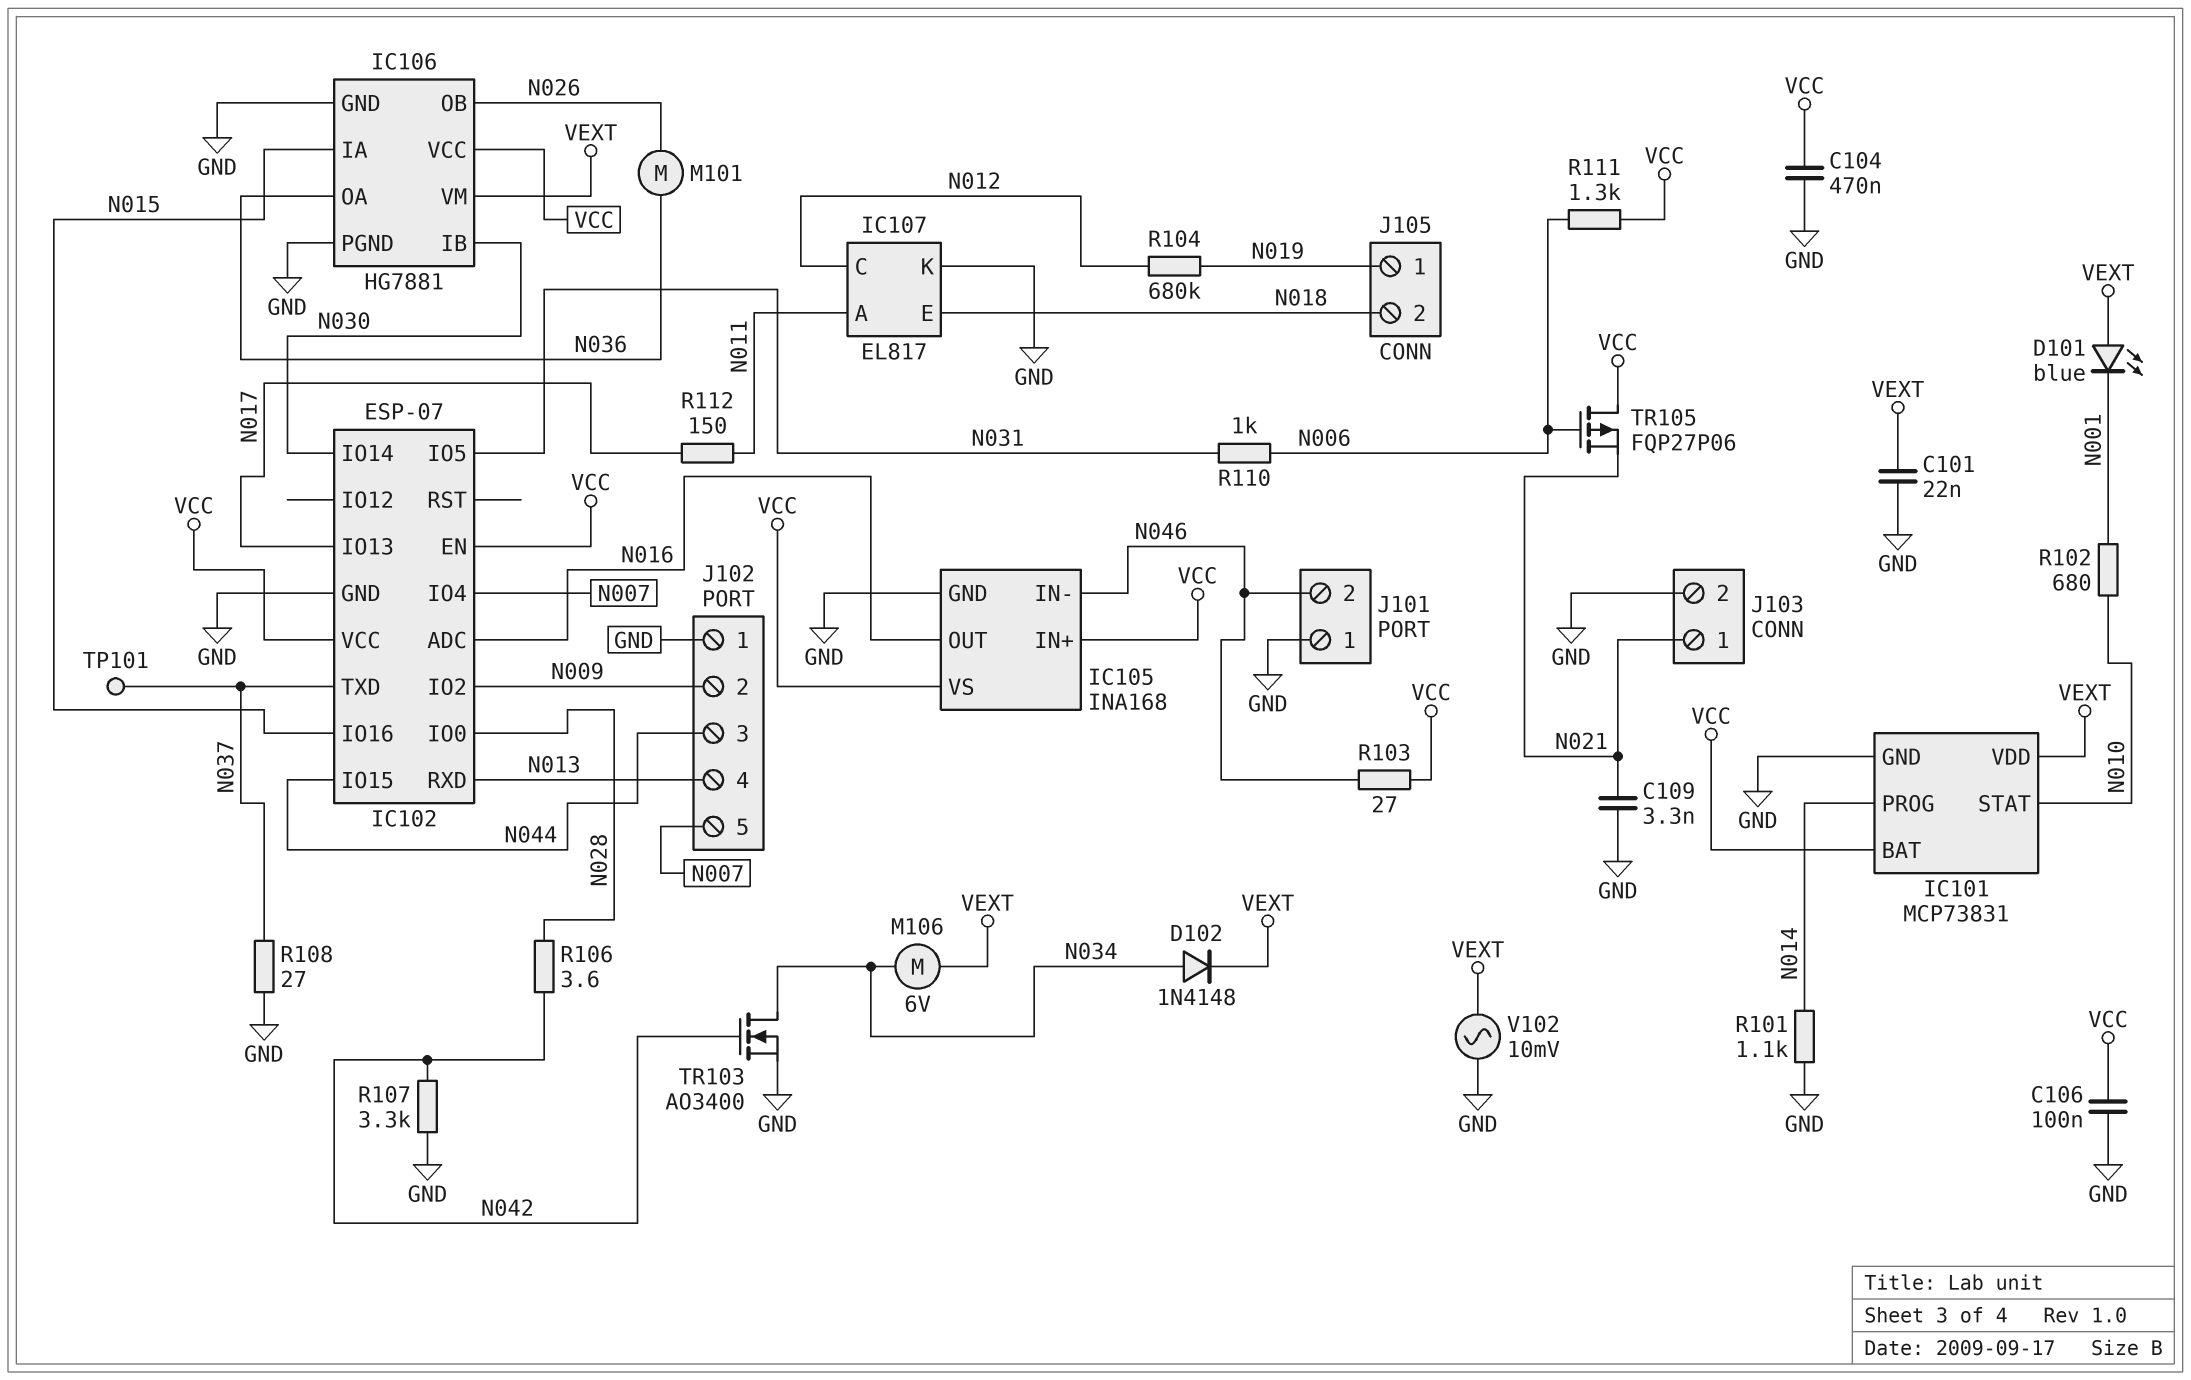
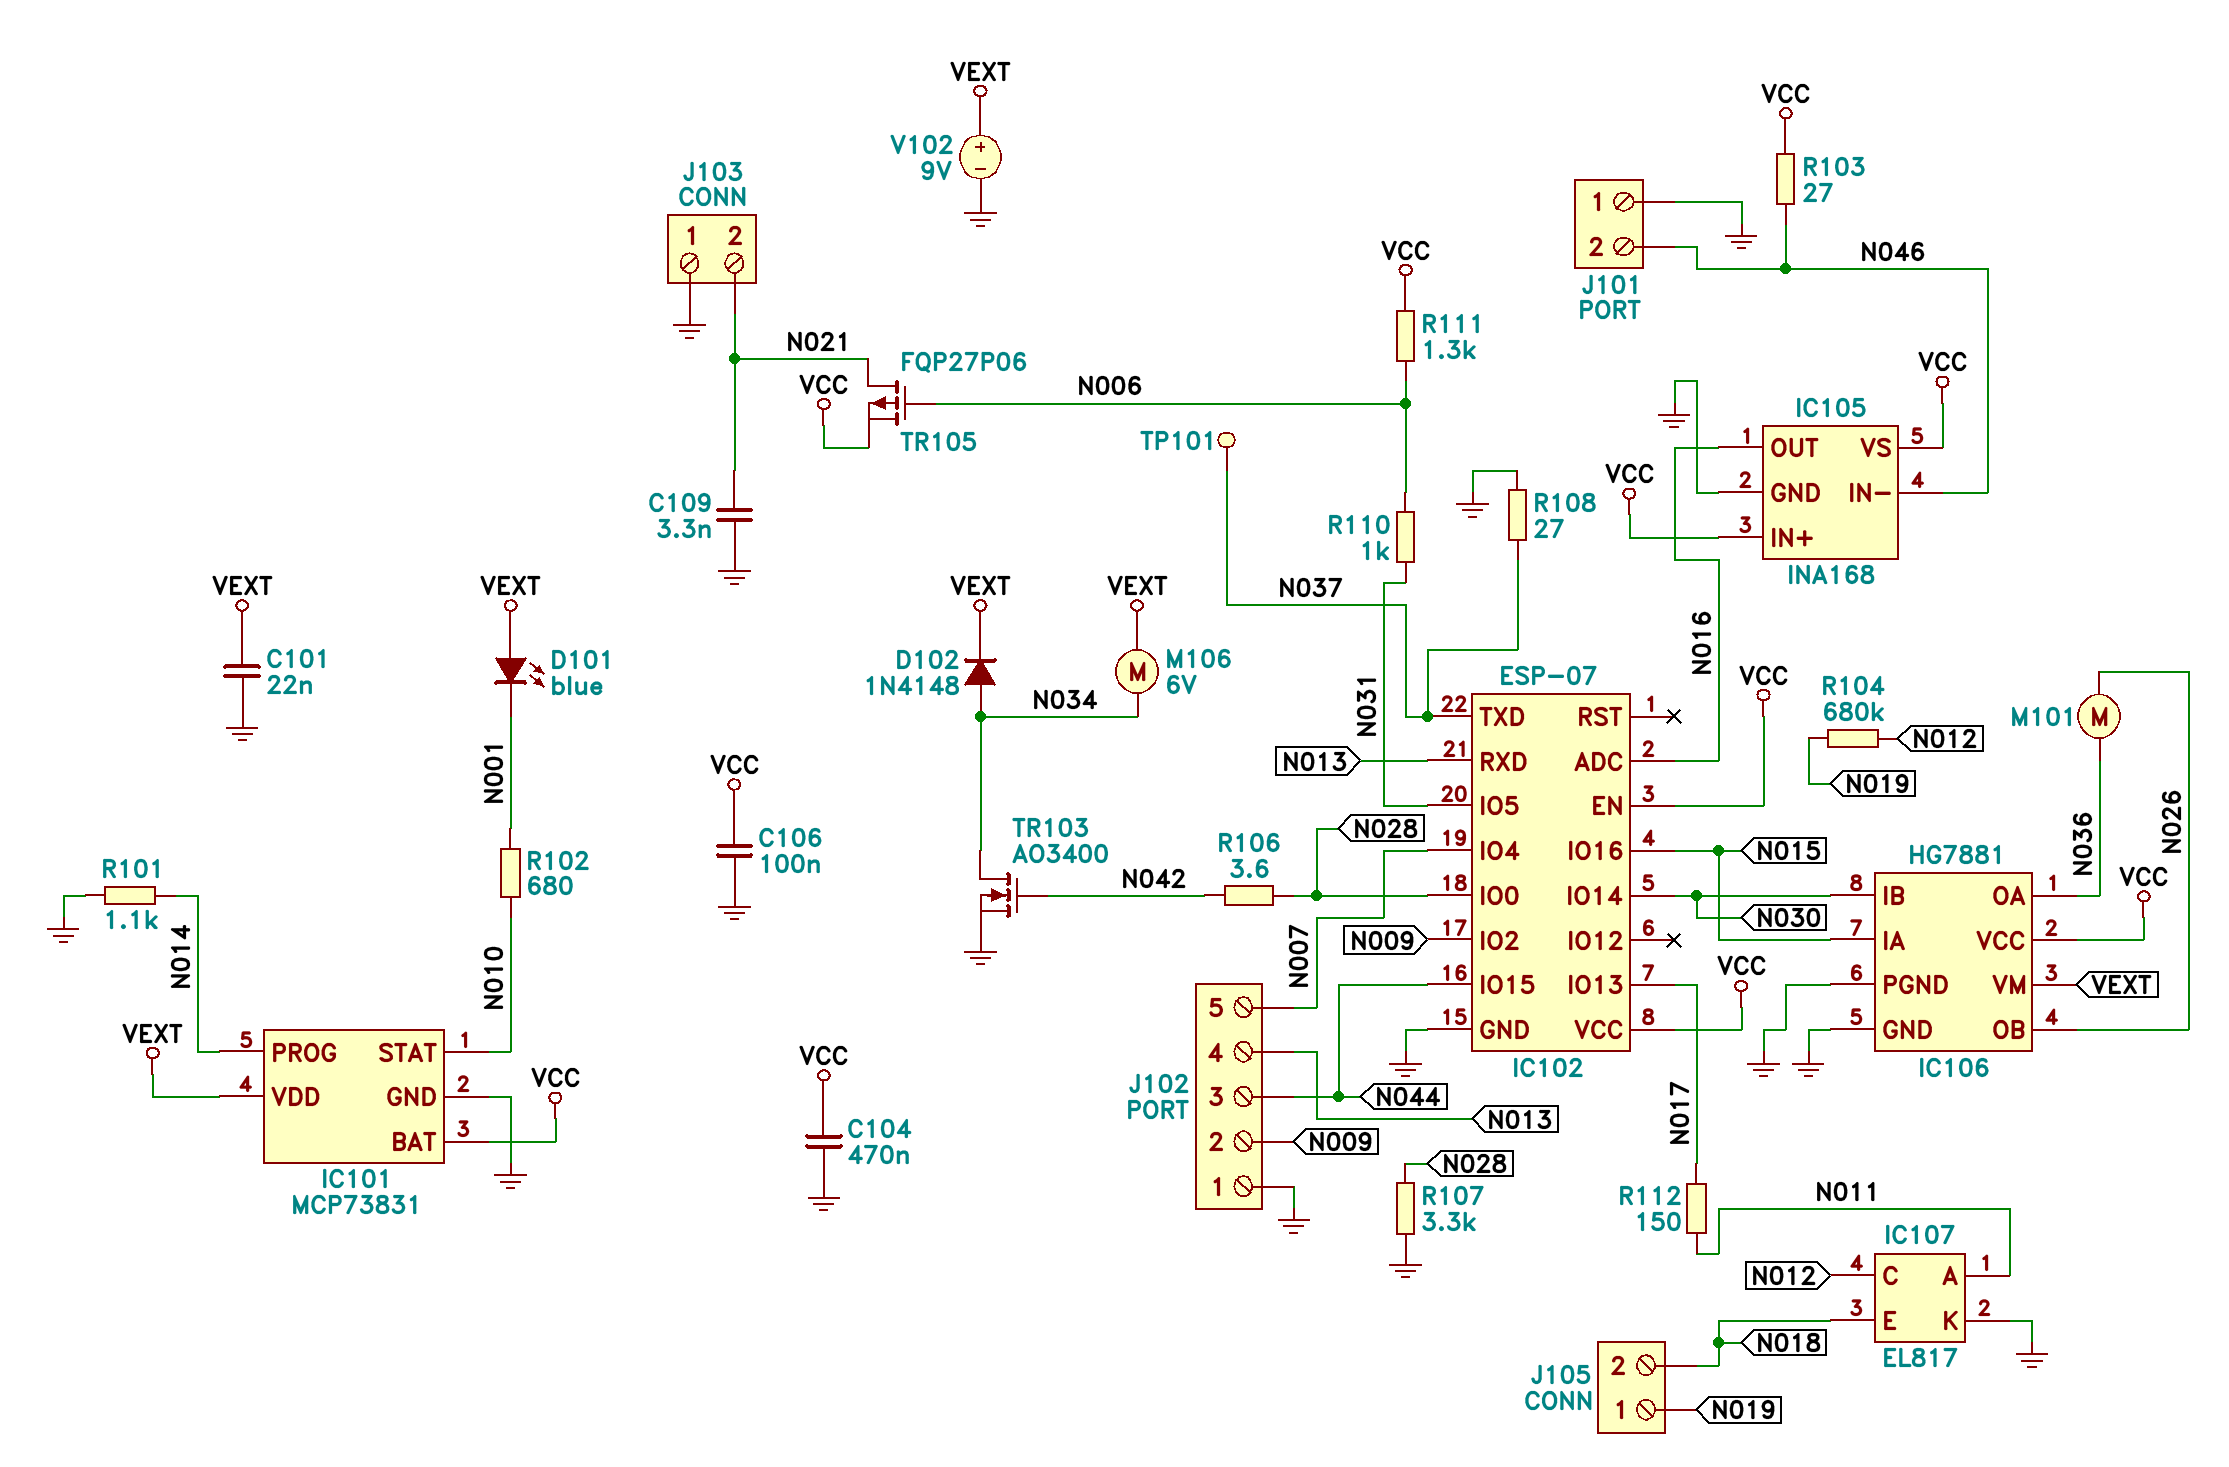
J103 pin 1: N021 -> GND
J103 pin 2: GND -> N021
R107: 3.3k (GND, N042) -> 3.3k (GND, N028)
TR105: PMOS FQP27P06 (G N006, D VCC, S N021) -> PMOS FQP27P06 (G N006, D N021, S VCC)
V102: AC 10mV (GND, VEXT) -> 9V (plus VEXT, minus GND)

